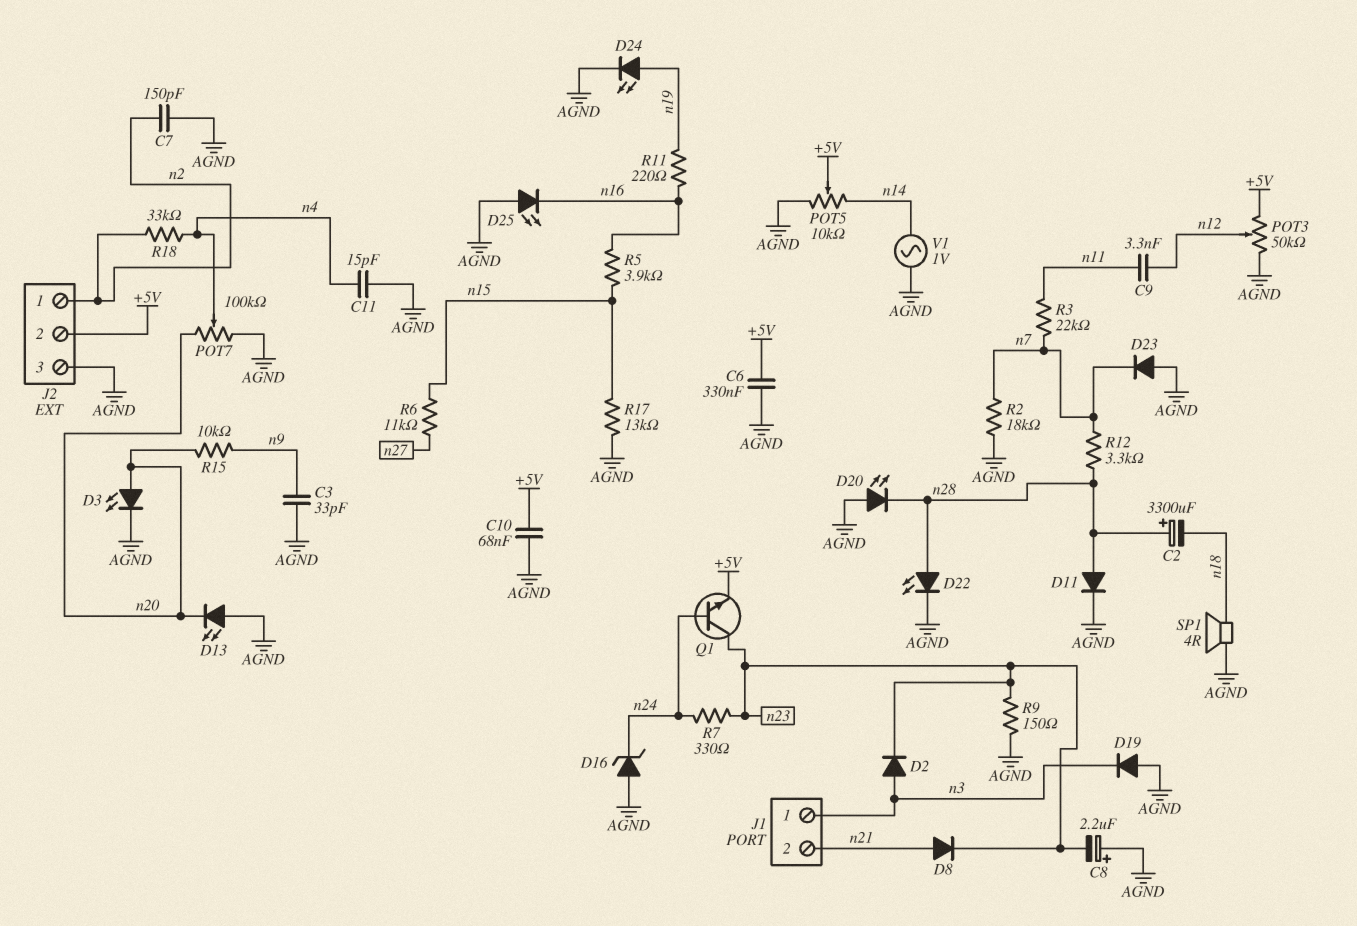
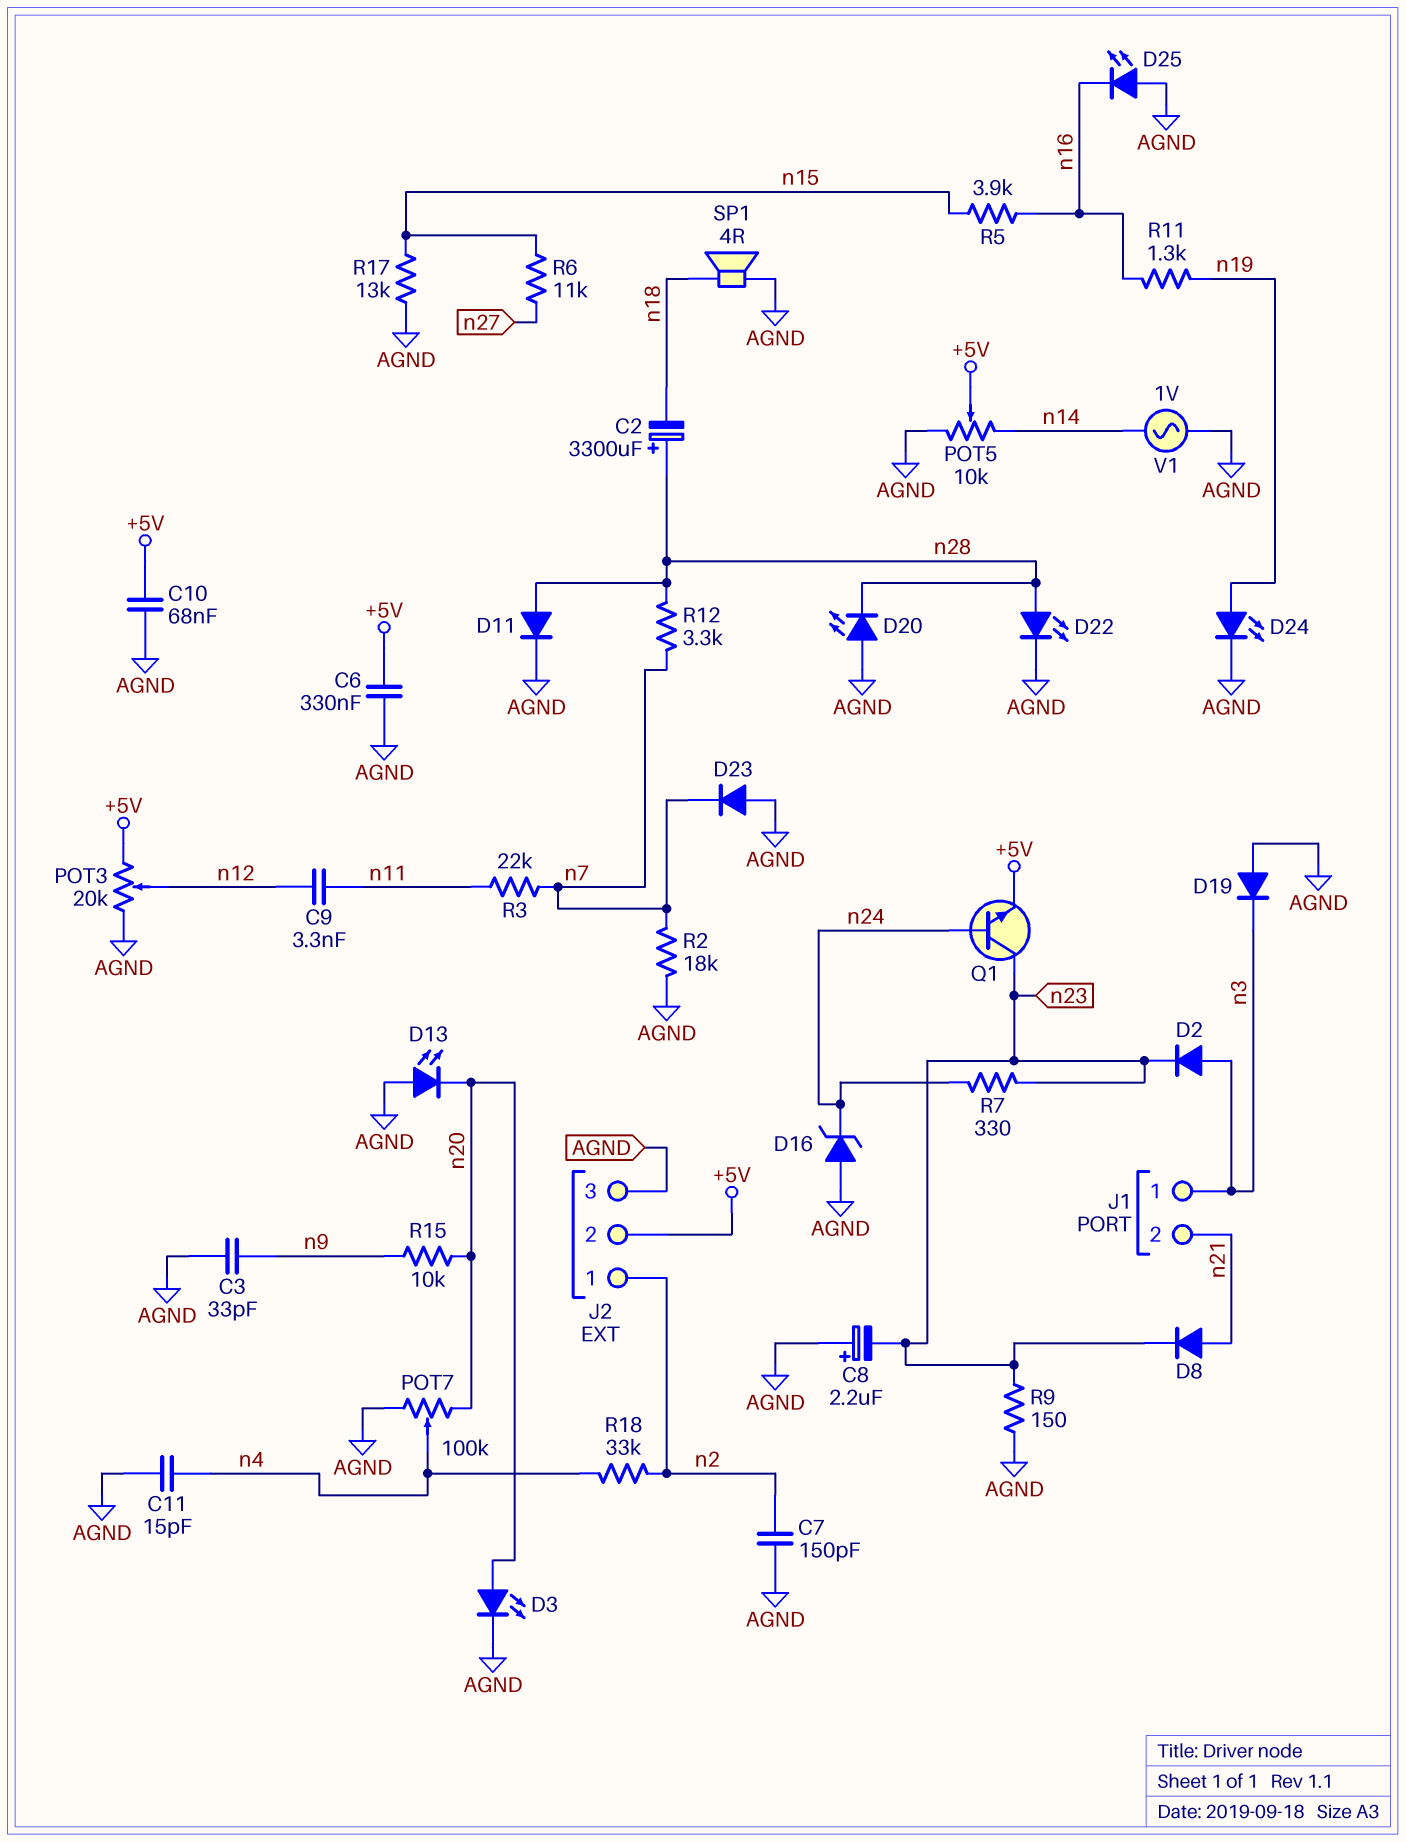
POT3: 50k (+5V, AGND, wiper n12) -> 20k (+5V, AGND, wiper n12)
R11: 220 (n16, n19) -> 1.3k (n16, n19)

